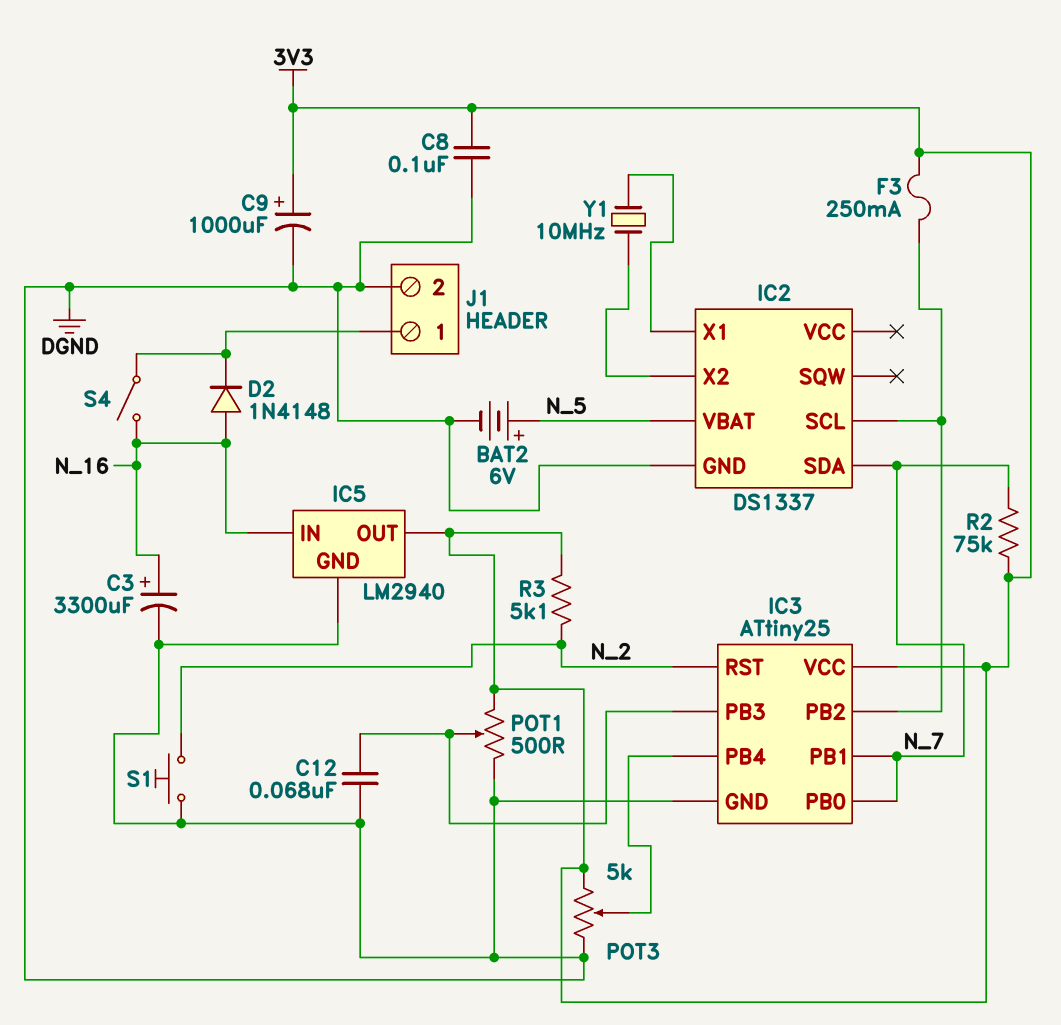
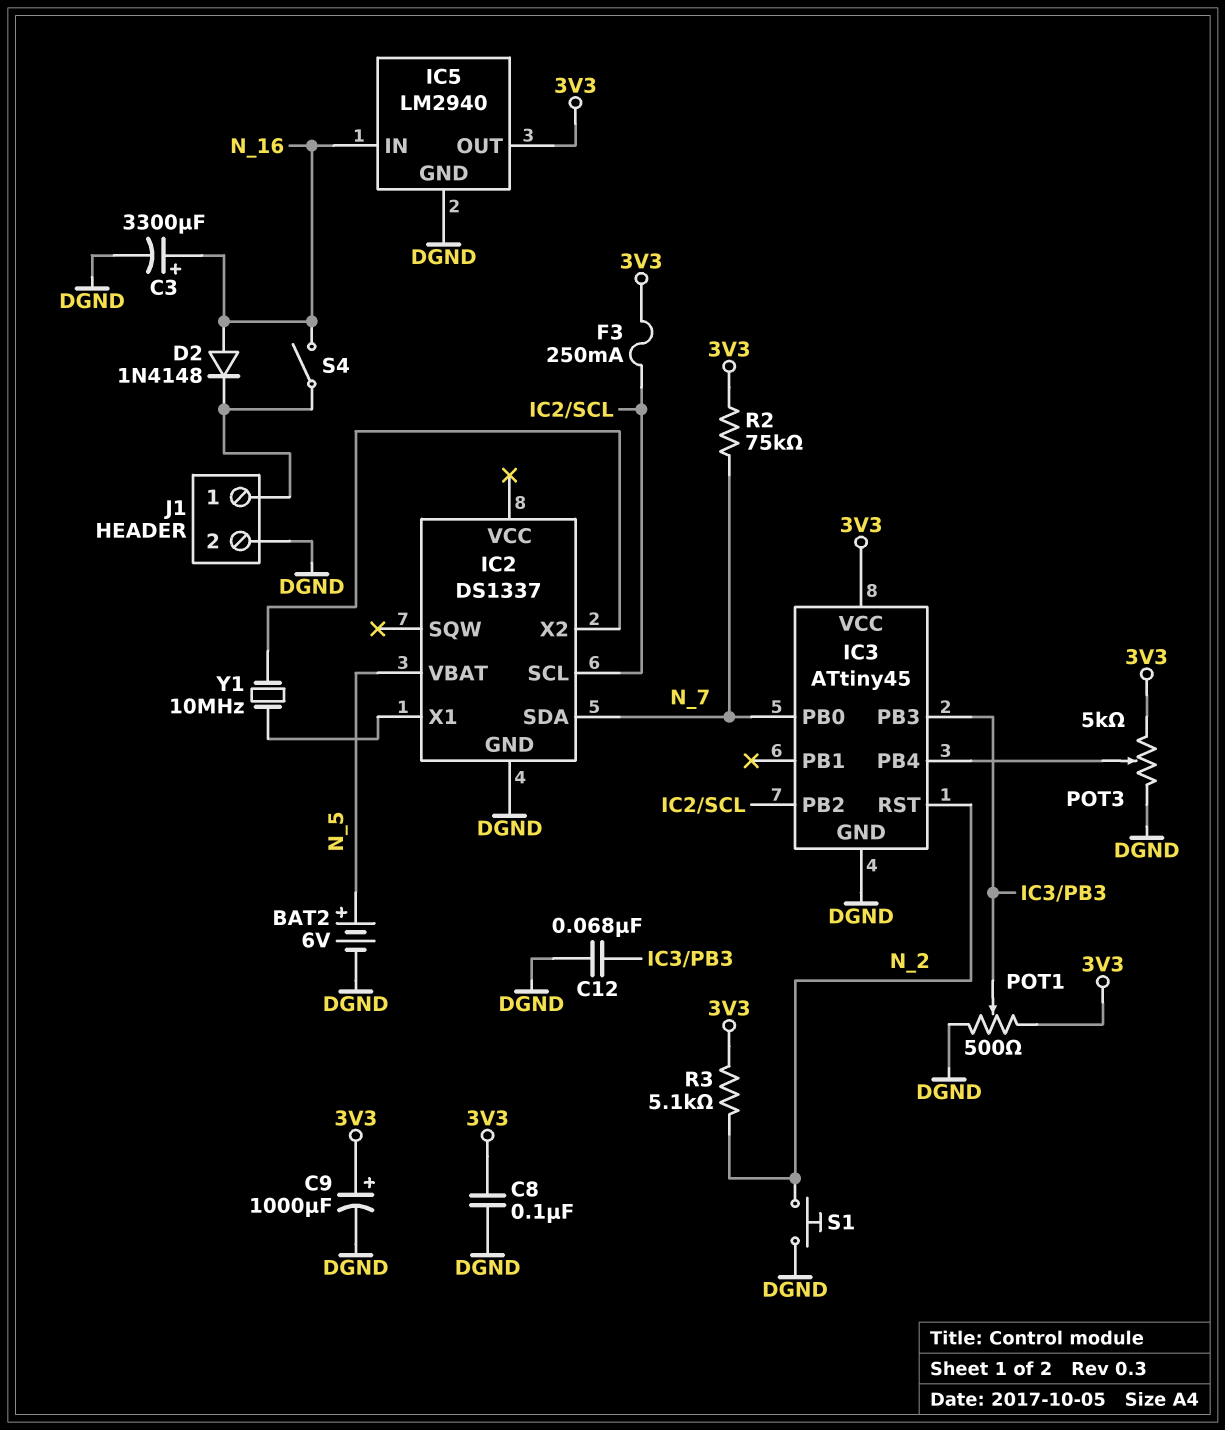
IC3: ATtiny25 -> ATtiny45
IC3 pin PB1: N_7 -> none

